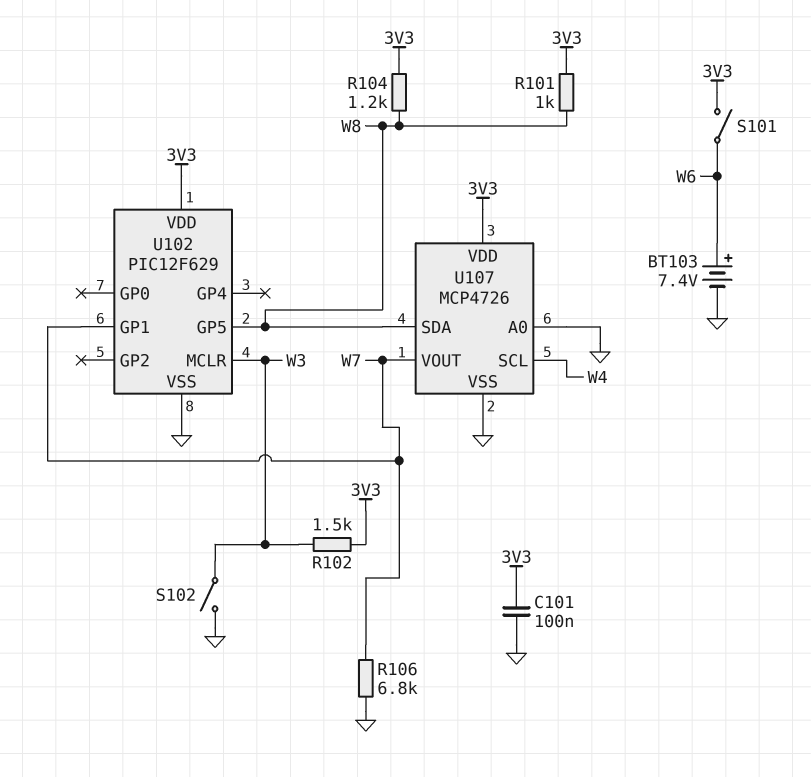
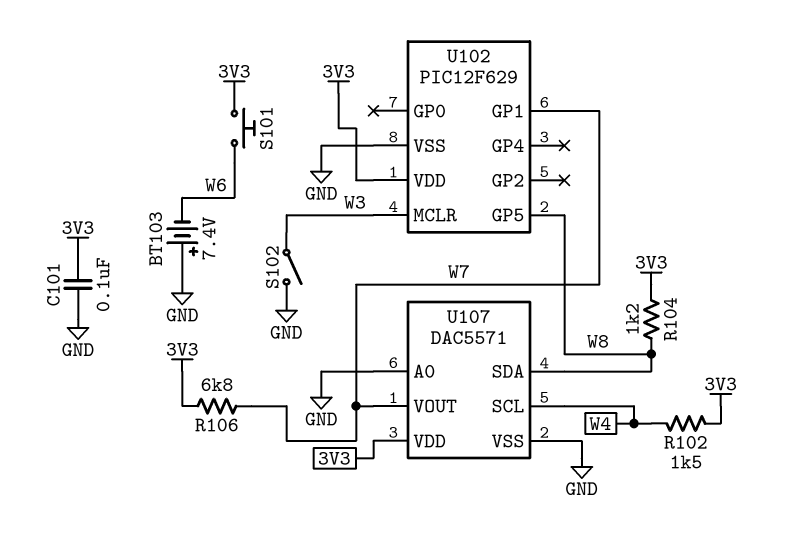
BT103: 7.4V (plus W6, minus GND) -> 7.4V (plus GND, minus W6)
R101: 1k (3V3, W8) -> none
R102: 1.5k (3V3, W3) -> 1.5k (3V3, W4)
R106: 6.8k (GND, W7) -> 6.8k (3V3, W7)
S101: switch (3V3, W6) -> button (3V3, W6)
U107: MCP4726 -> DAC5571

